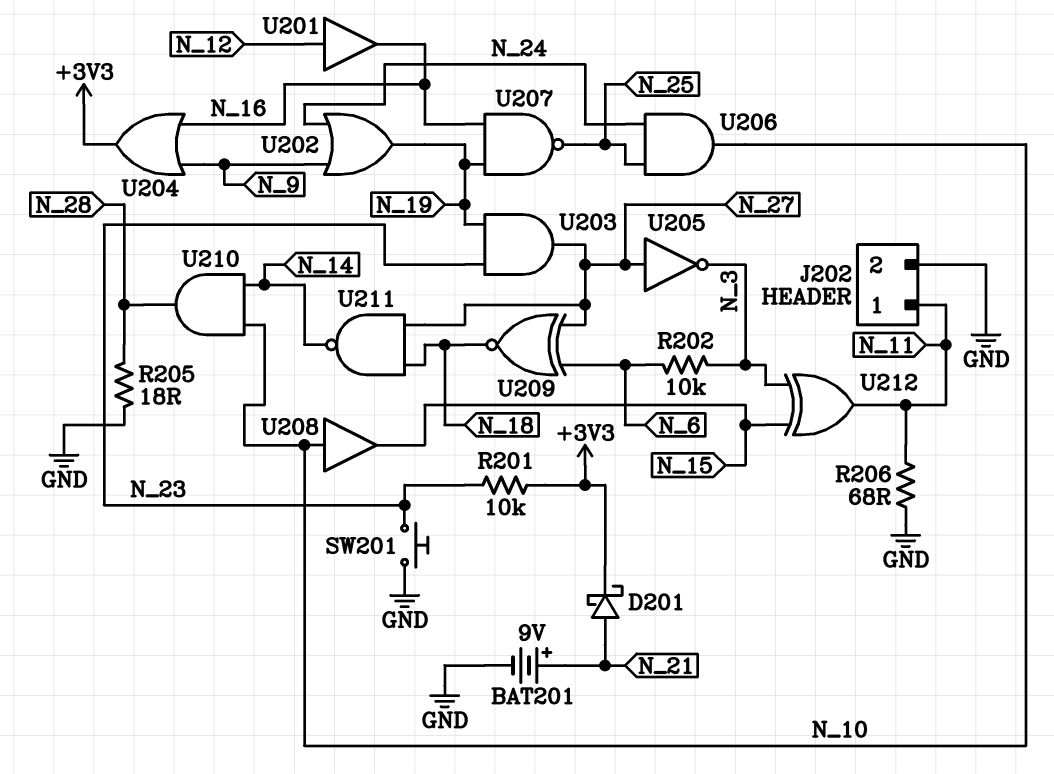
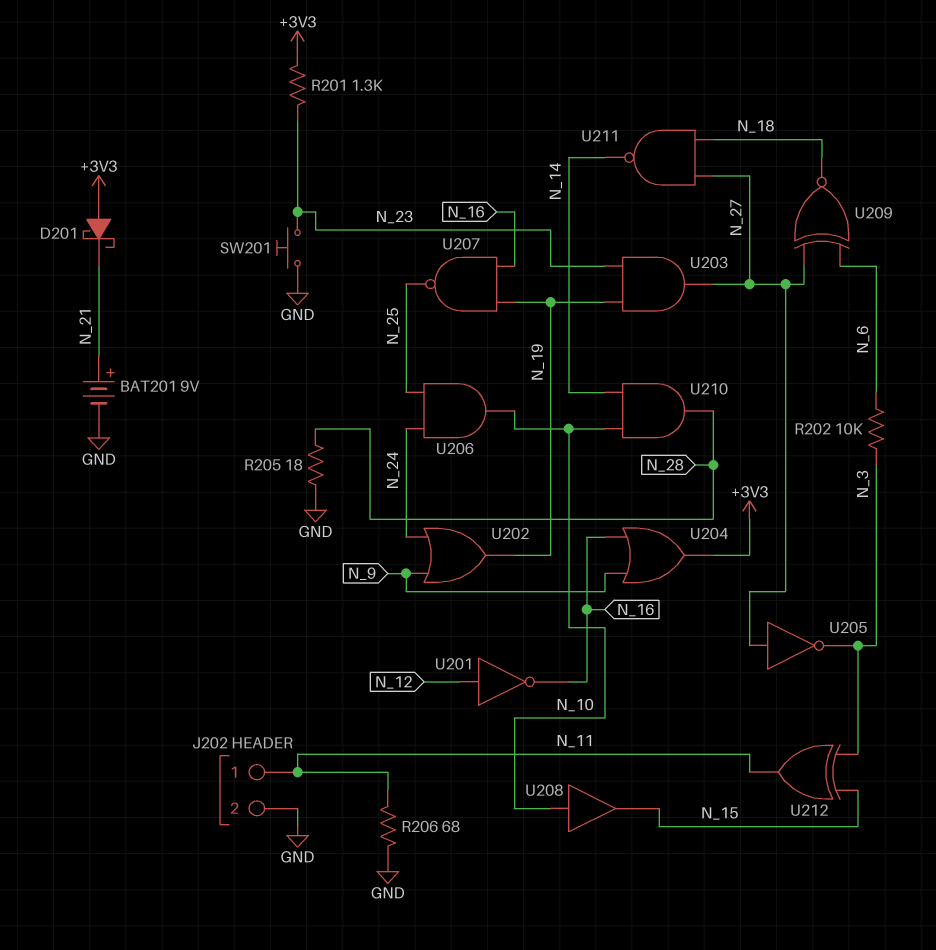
D201: schottky (A N_21, K +3V3) -> schottky (A +3V3, K N_21)
R201: 10k (+3V3, N_23) -> 1.3k (+3V3, N_23)
U201: buffer (in N_12, out N_16) -> NOT (in N_12, out N_16)

